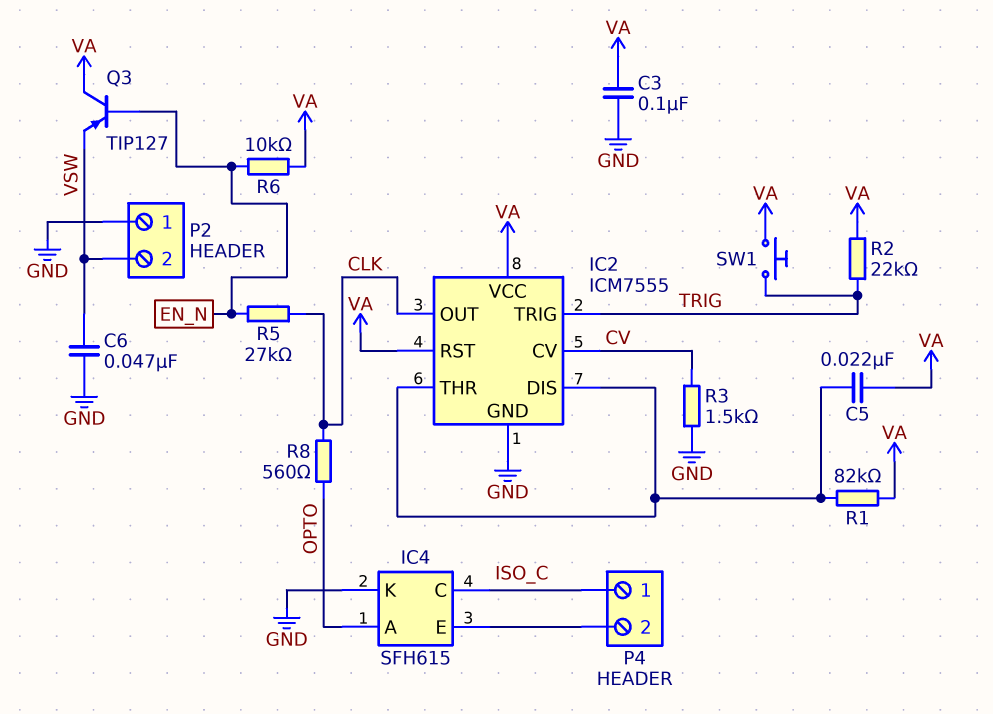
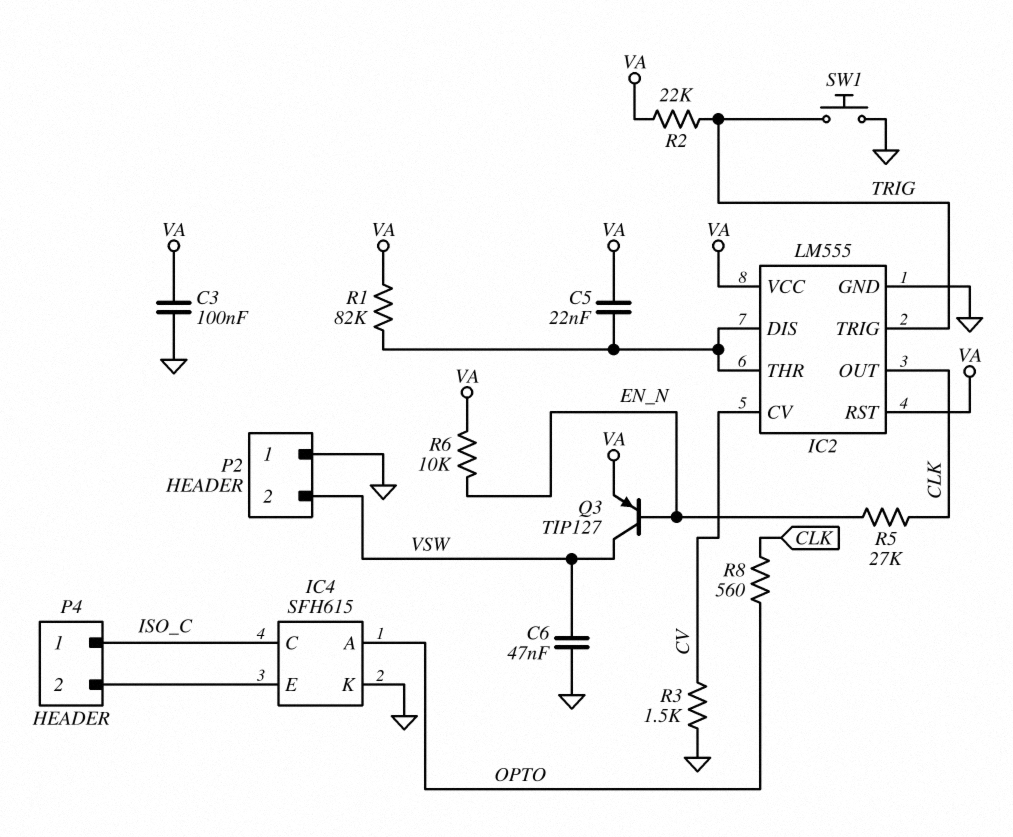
IC2: ICM7555 -> LM555
Q3: PNP TIP127 (B EN_N, C VA, E VSW) -> PNP TIP127 (B EN_N, C VSW, E VA)
SW1: button (TRIG, VA) -> button (GND, TRIG)

